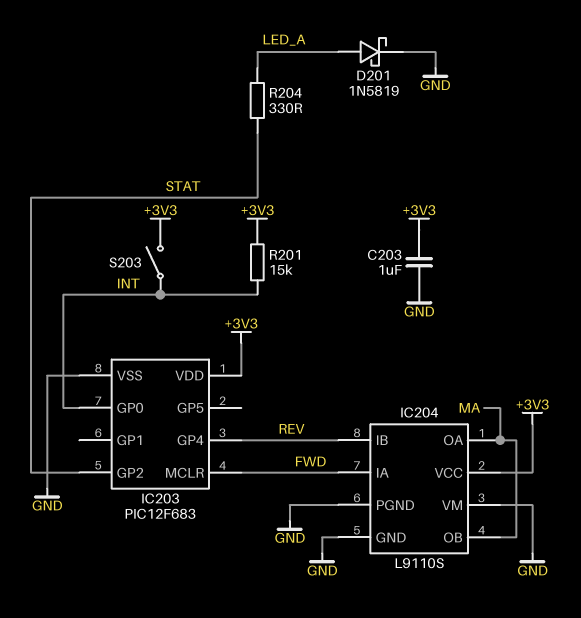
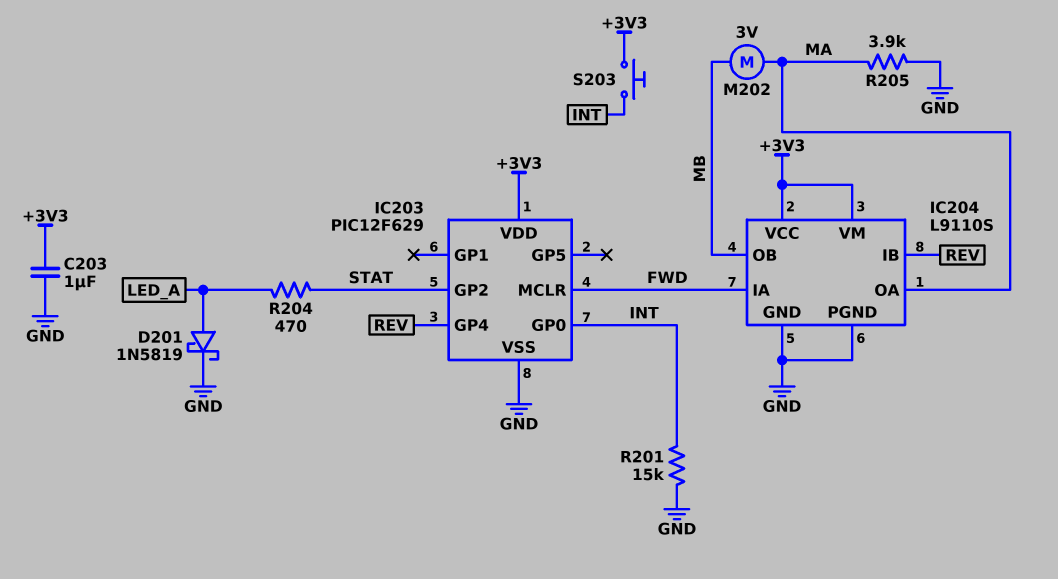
IC203: PIC12F683 -> PIC12F629
IC204 pin OB: MA -> MB
IC204 pin VM: GND -> +3V3
M202: none -> motor 3V (MA, MB)
R201: 15k (+3V3, INT) -> 15k (GND, INT)
R204: 330 (LED_A, STAT) -> 470 (LED_A, STAT)
R205: none -> 3.9k (GND, MA)
S203: switch (+3V3, INT) -> button (+3V3, INT)

